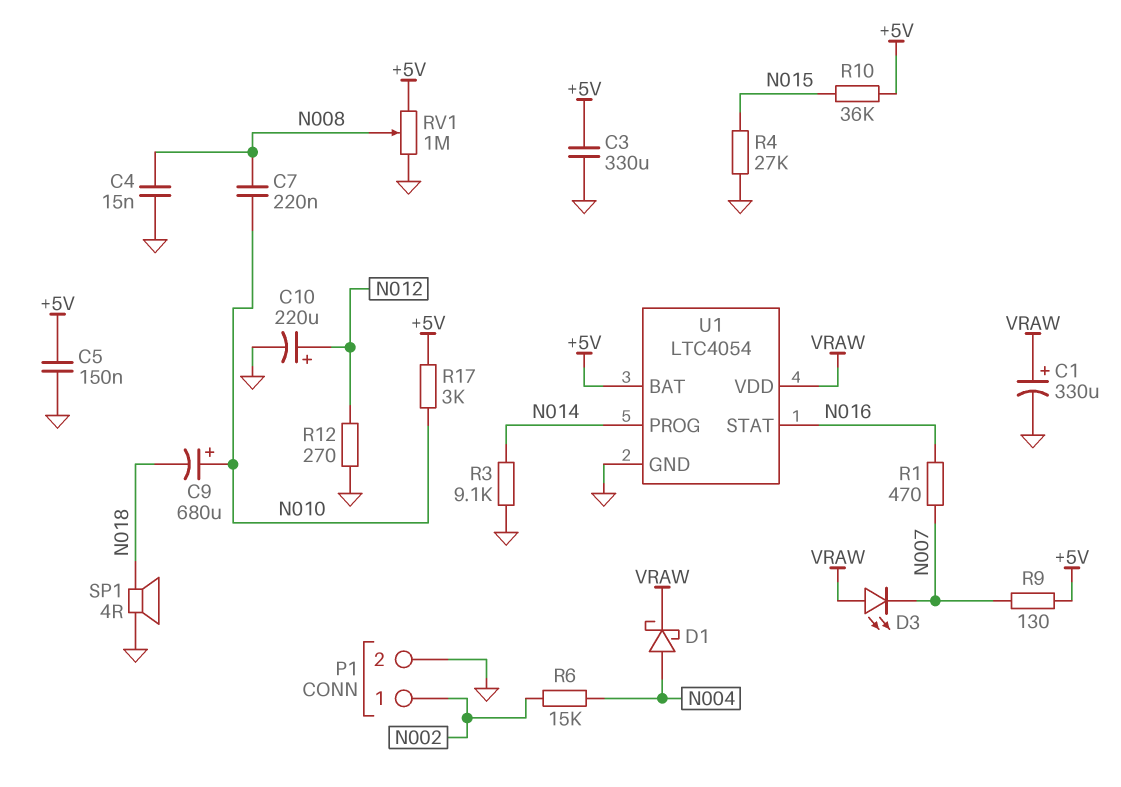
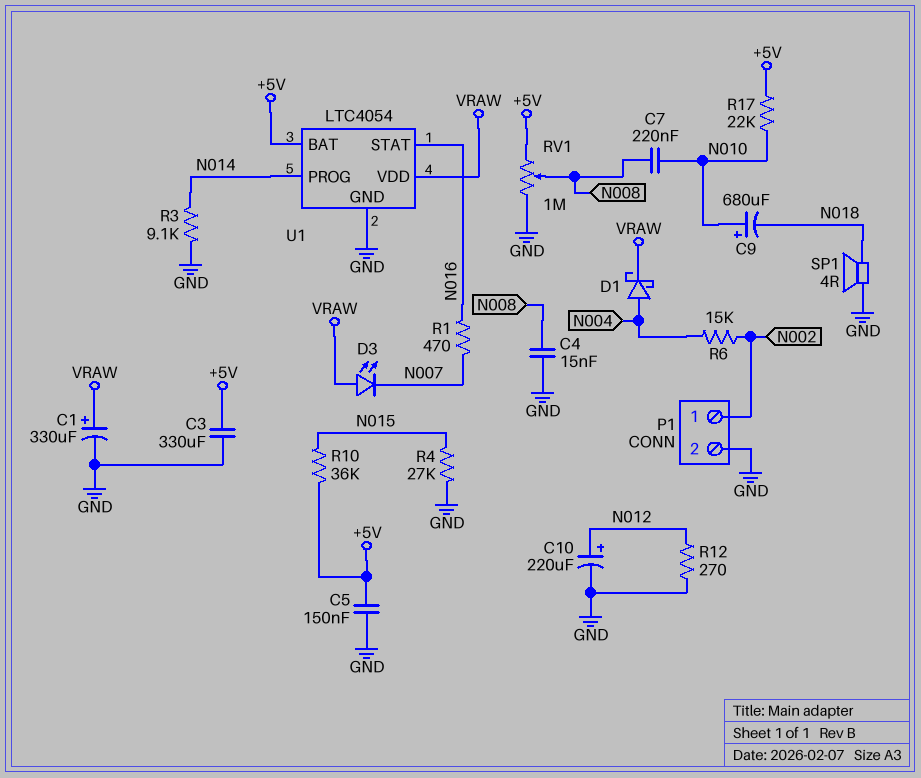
R9: 130 (+5V, N007) -> none
R17: 3k (+5V, N010) -> 22k (+5V, N010)

